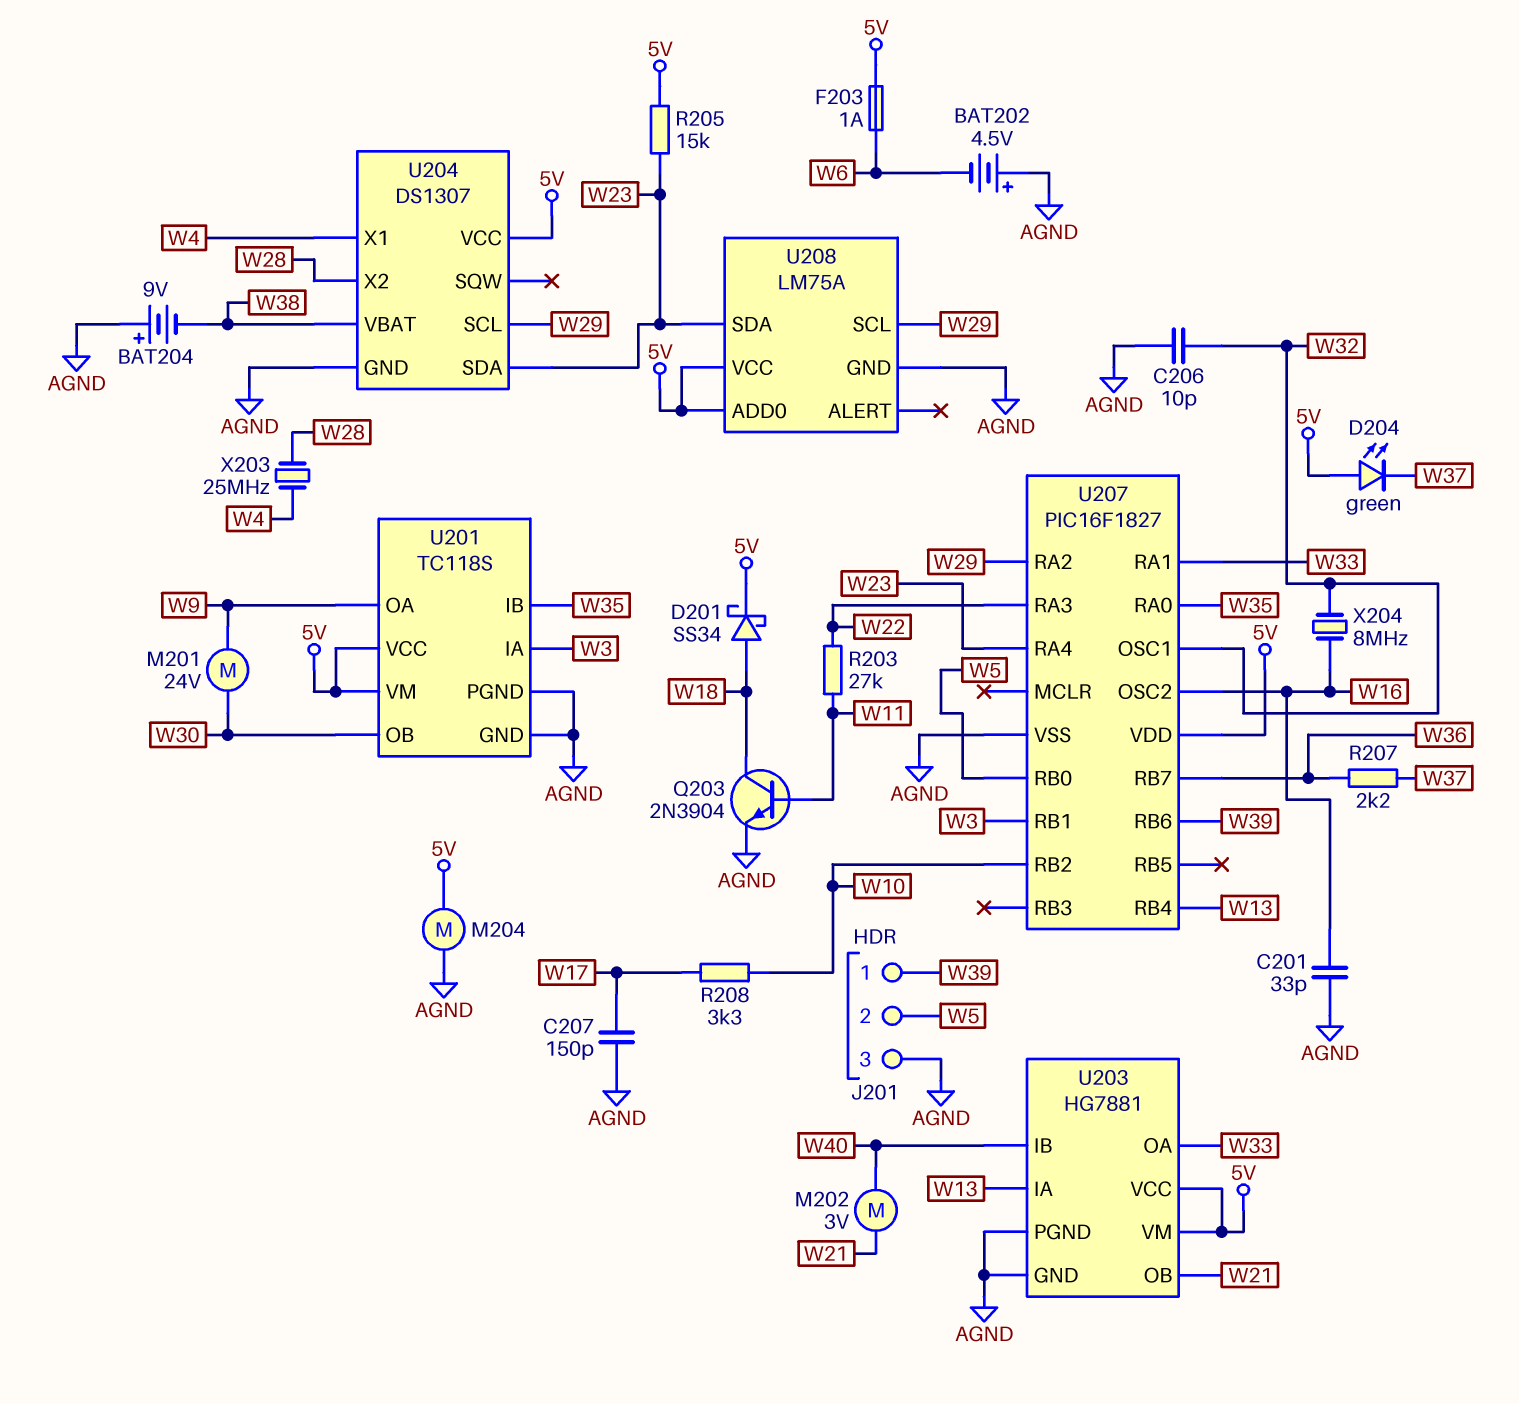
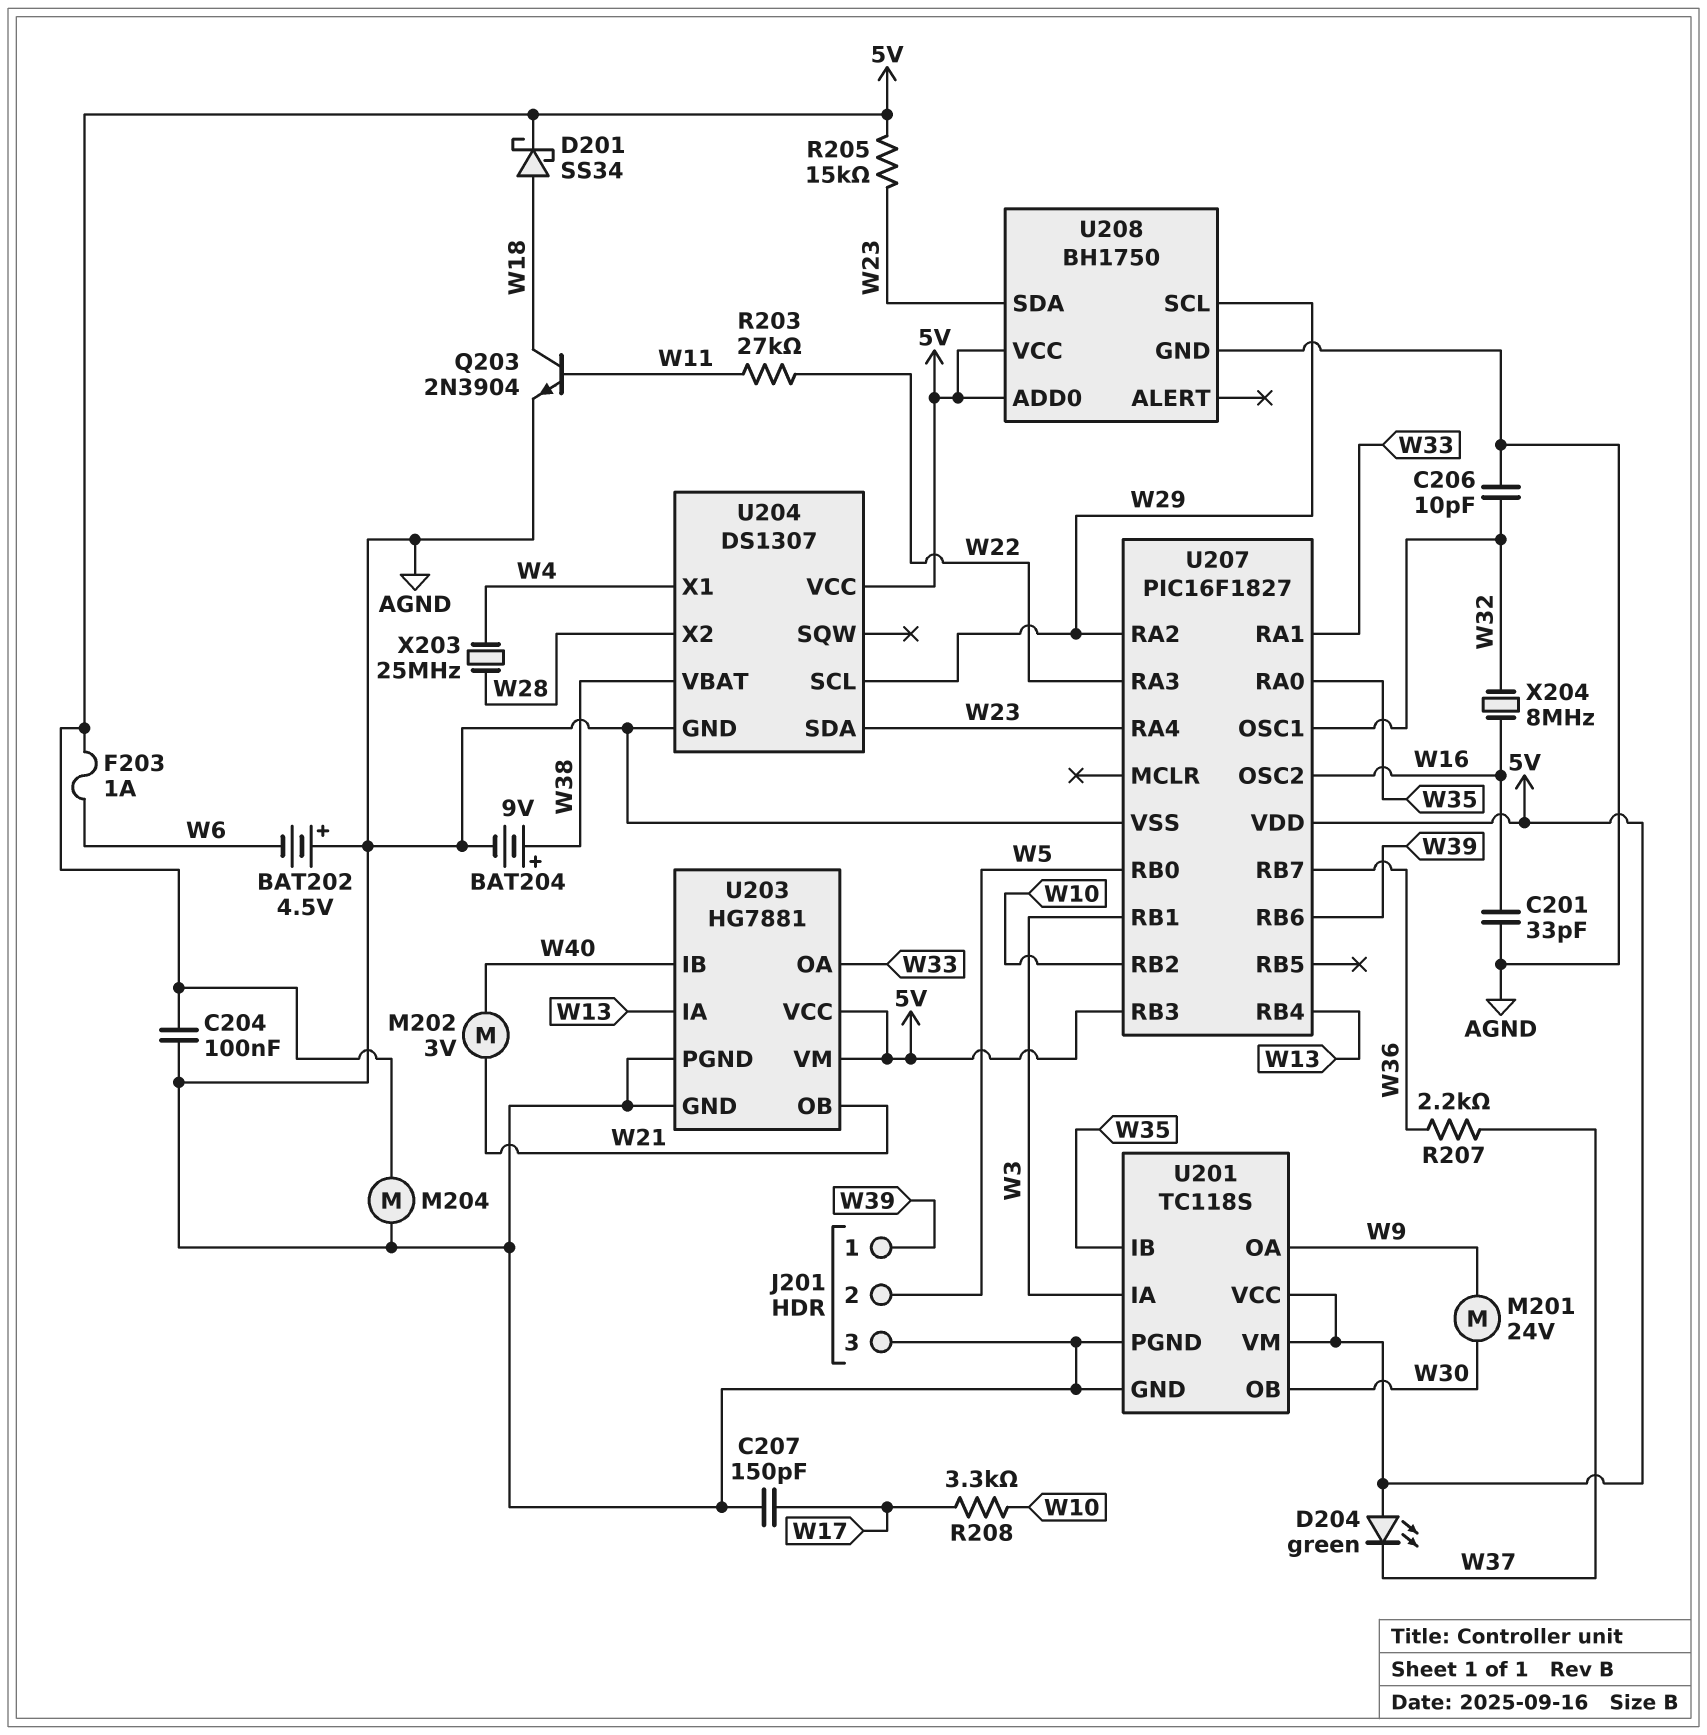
BAT204: 9V (plus AGND, minus W38) -> 9V (plus W38, minus AGND)
C204: none -> 100nF (5V, AGND)
U207 pin RB3: none -> 5V
U208: LM75A -> BH1750

